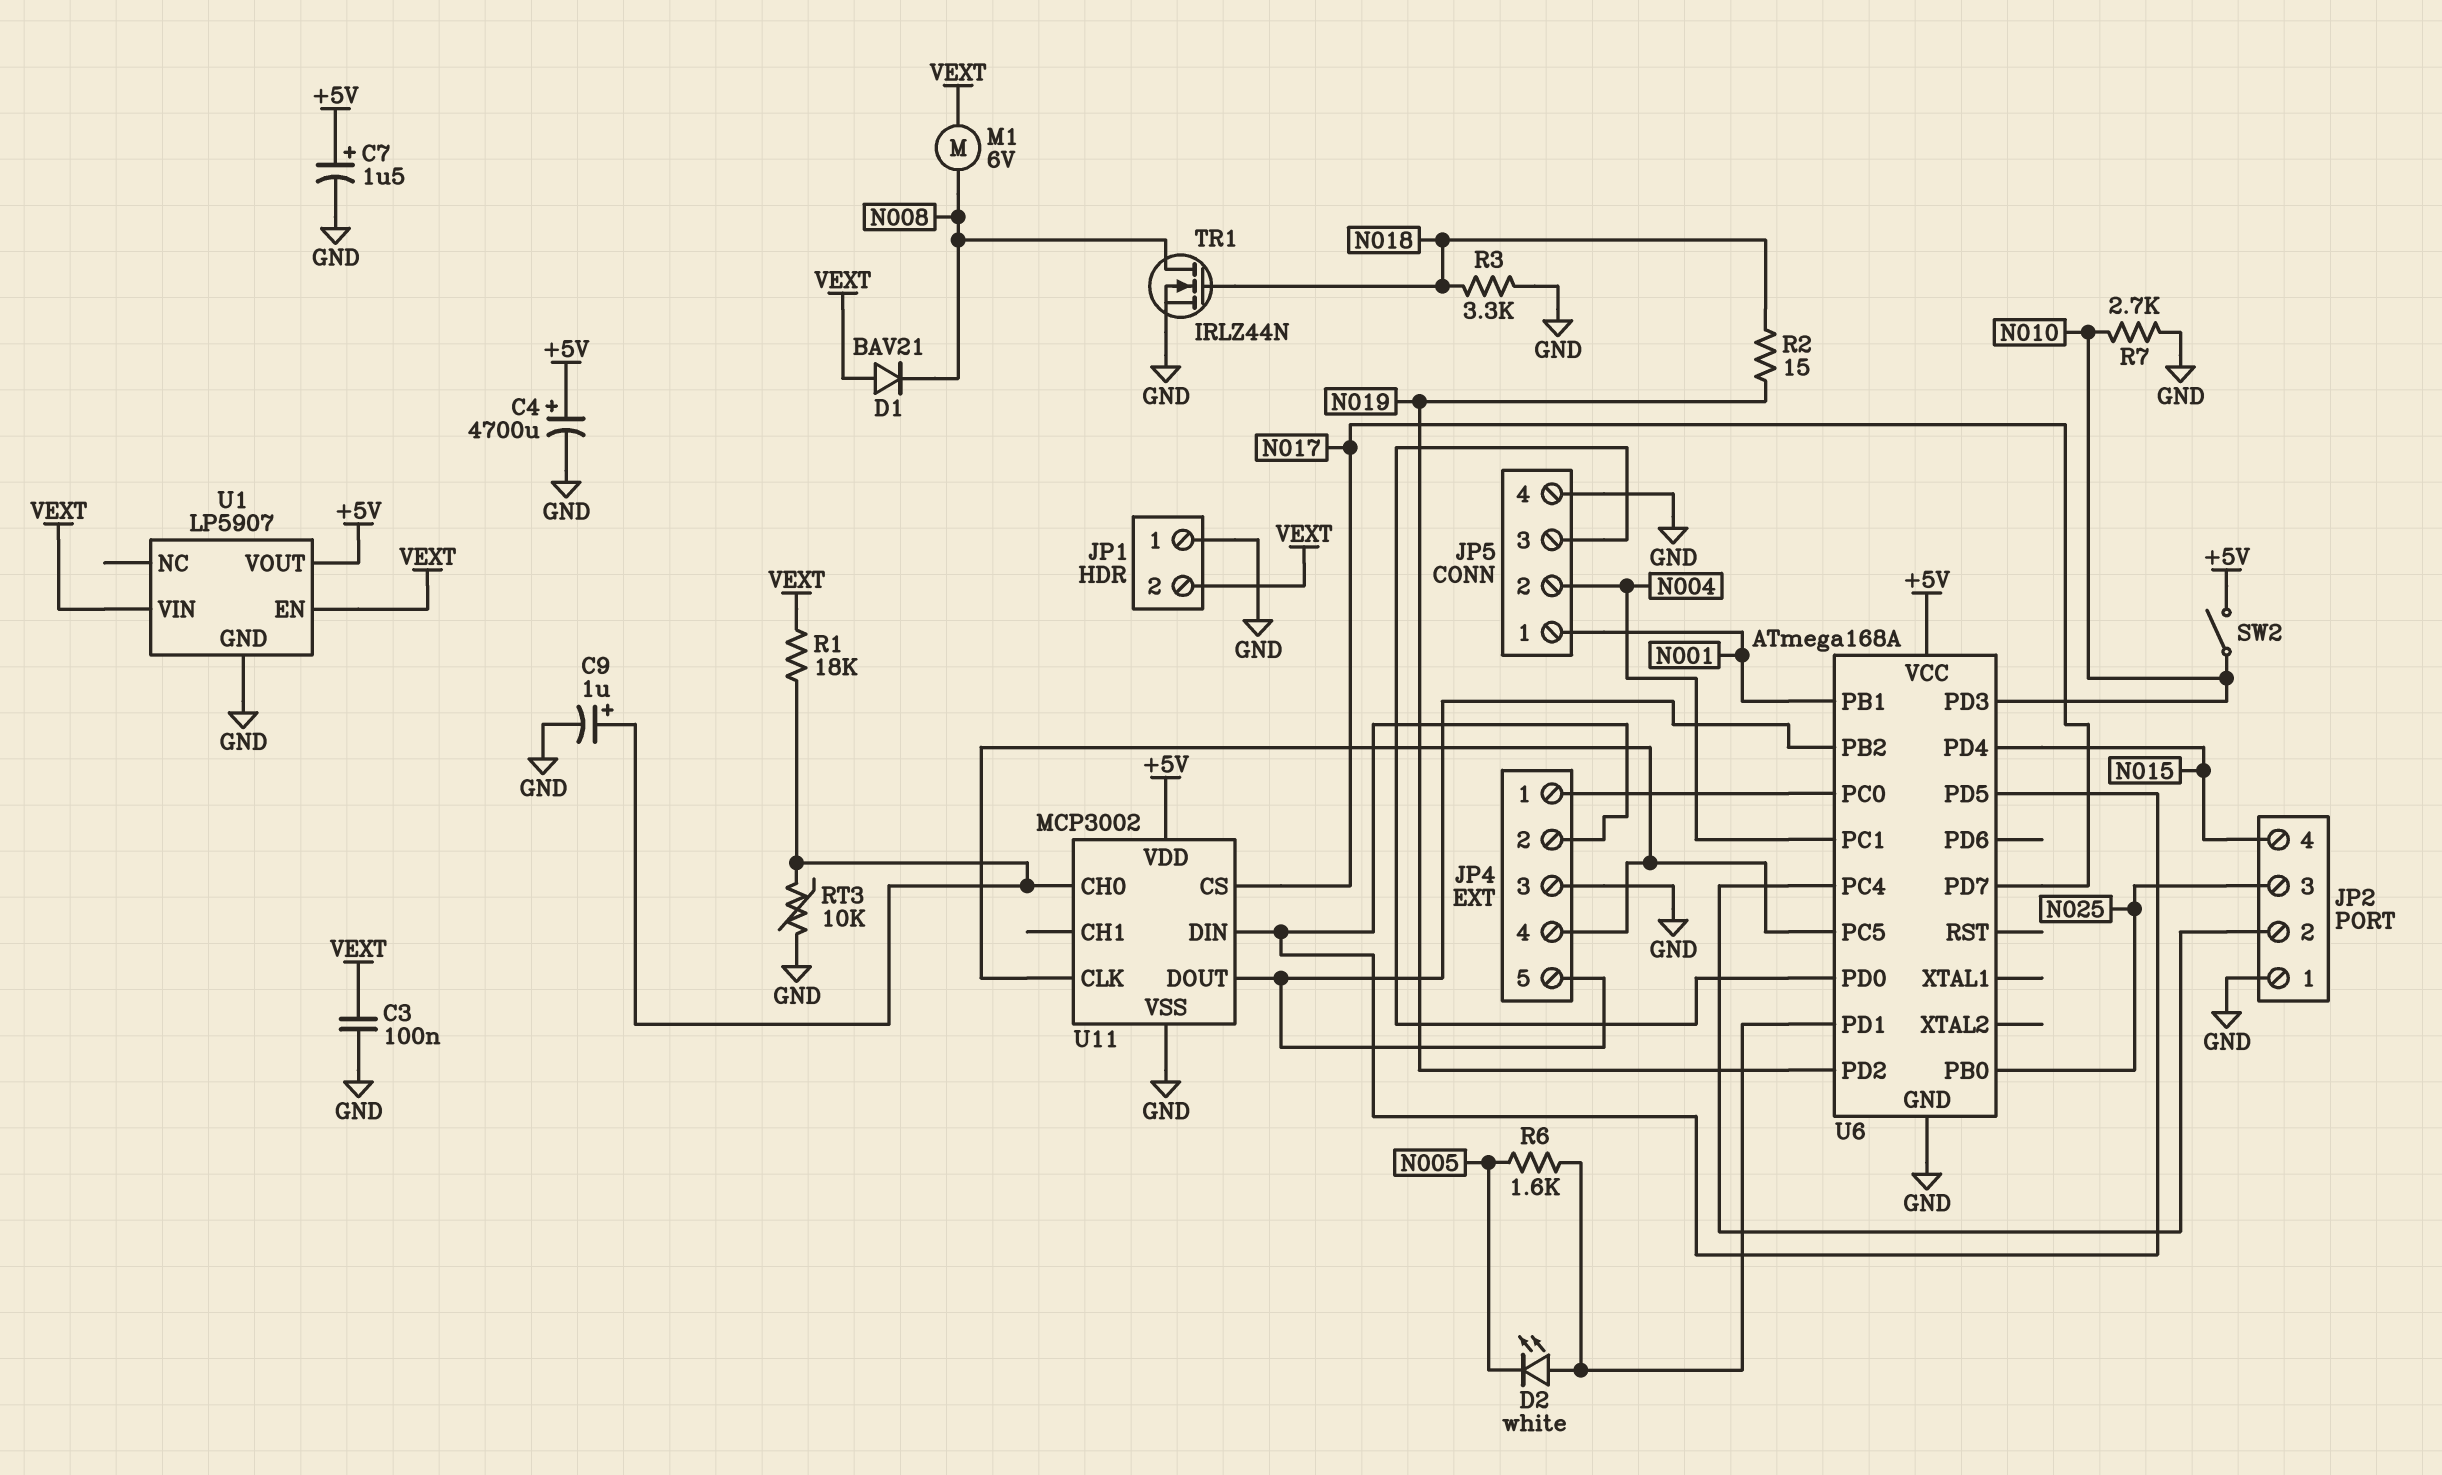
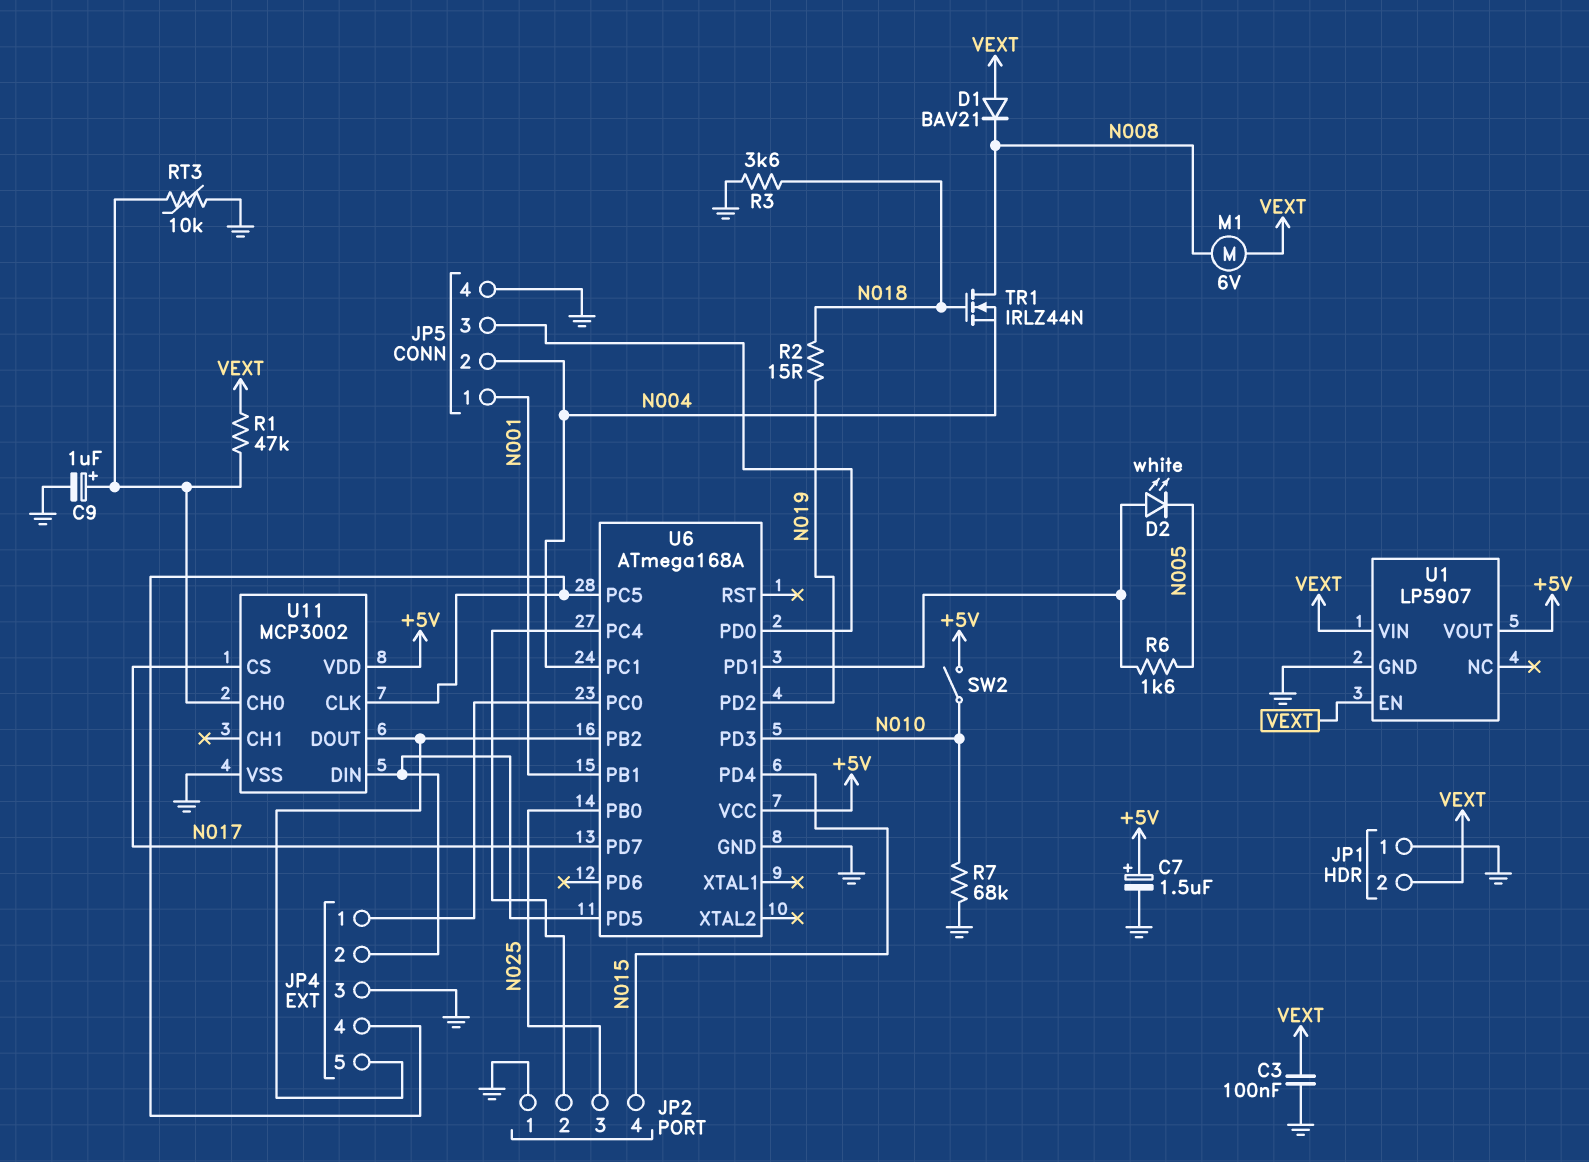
C4: 4700uF (plus +5V, minus GND) -> none
R1: 18k (U11/CH0, VEXT) -> 47k (U11/CH0, VEXT)
R3: 3.3k (GND, N018) -> 3.6k (GND, N018)
R7: 2.7k (GND, N010) -> 68k (GND, N010)
TR1: NMOS IRLZ44N (G N018, D N008, S GND) -> NMOS IRLZ44N (G N018, D N008, S N004)

